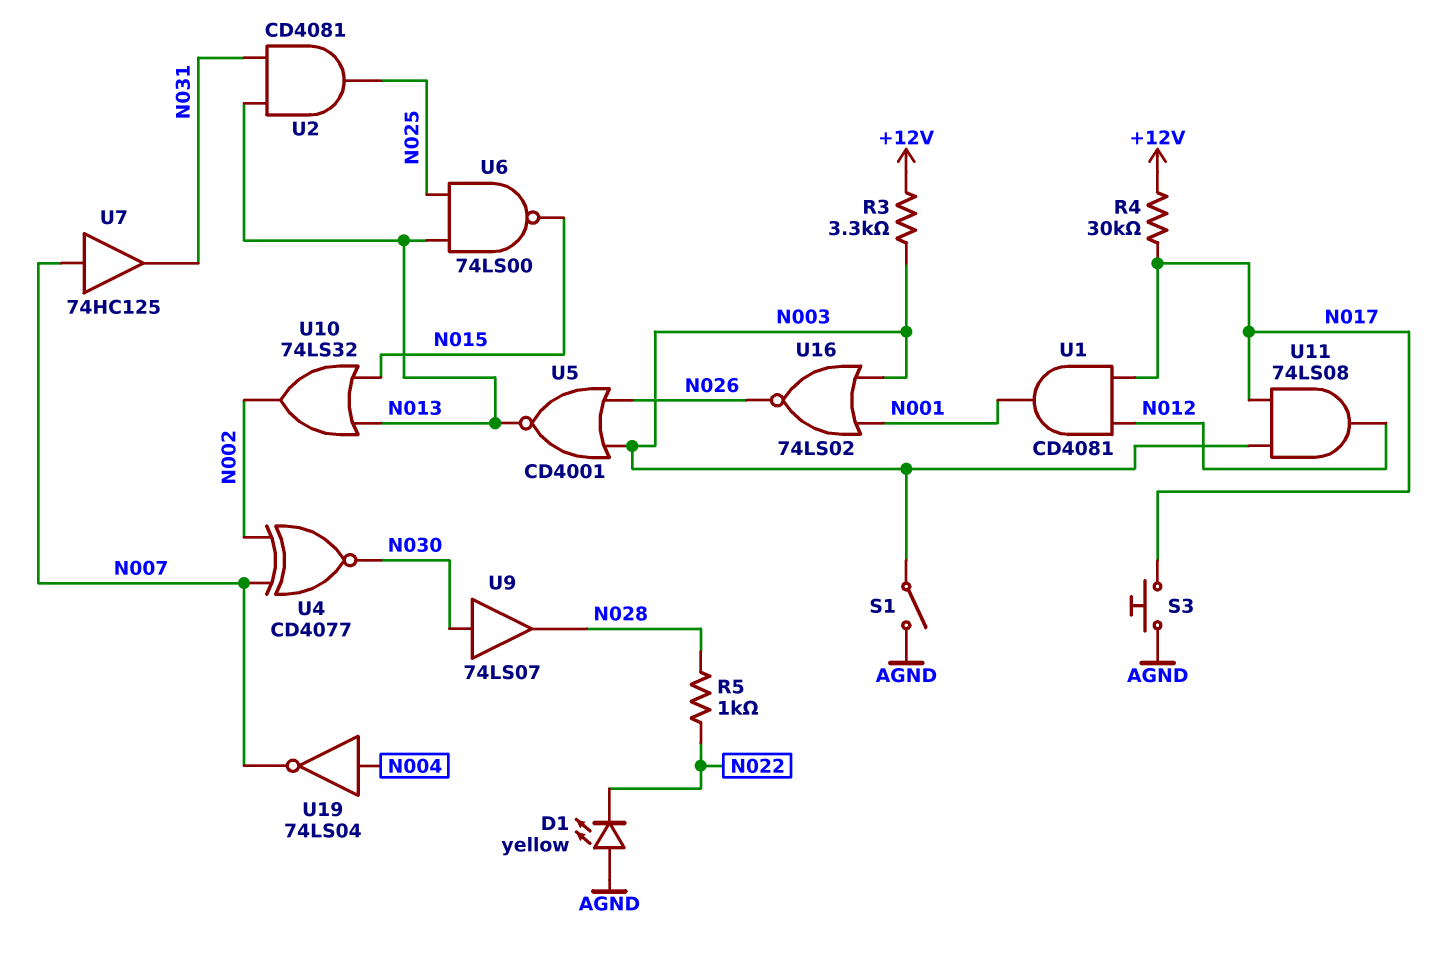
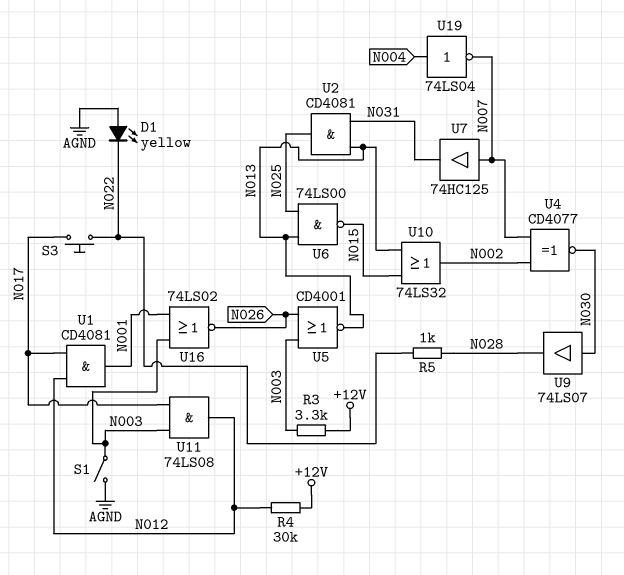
R4: 30k (+12V, N017) -> 30k (+12V, N012)
S3: button (AGND, N017) -> button (N017, N022)

